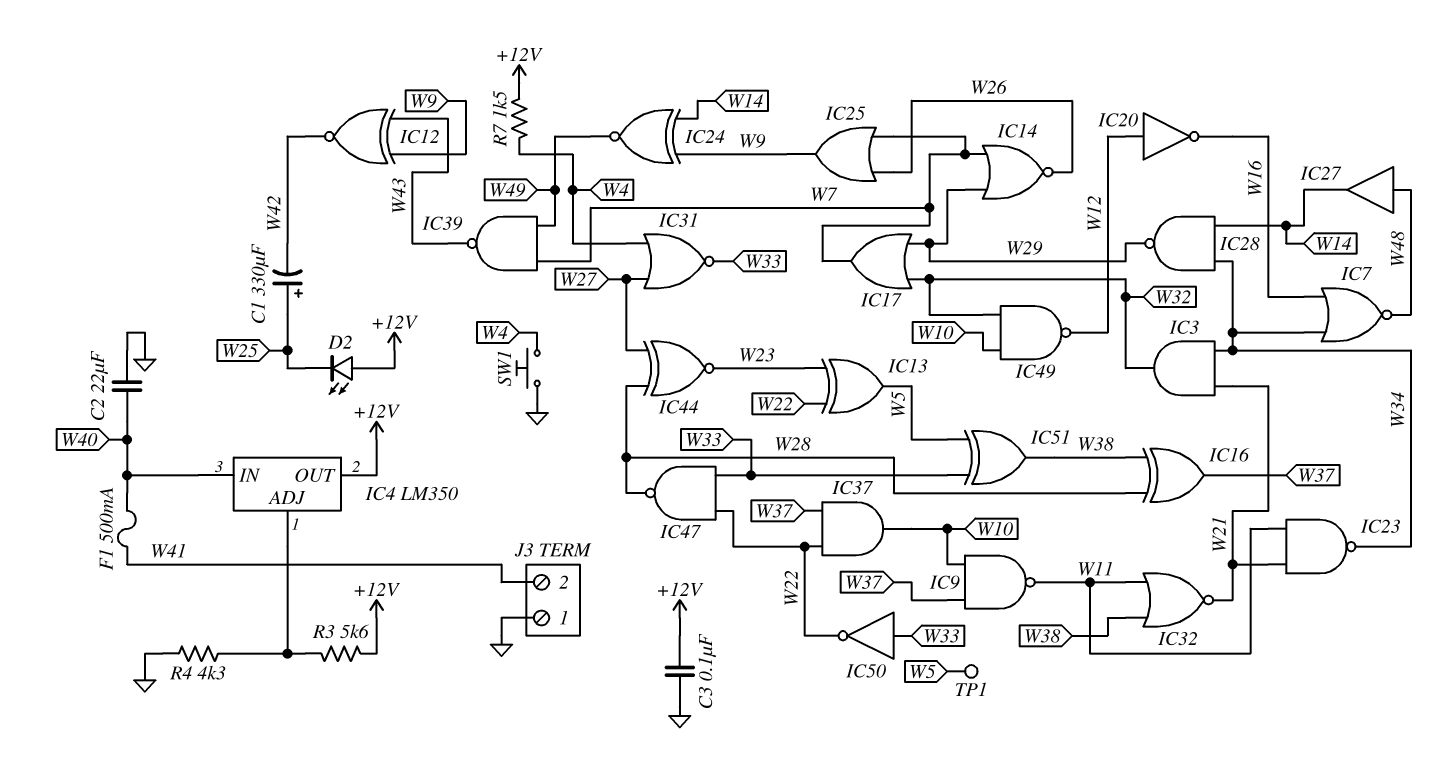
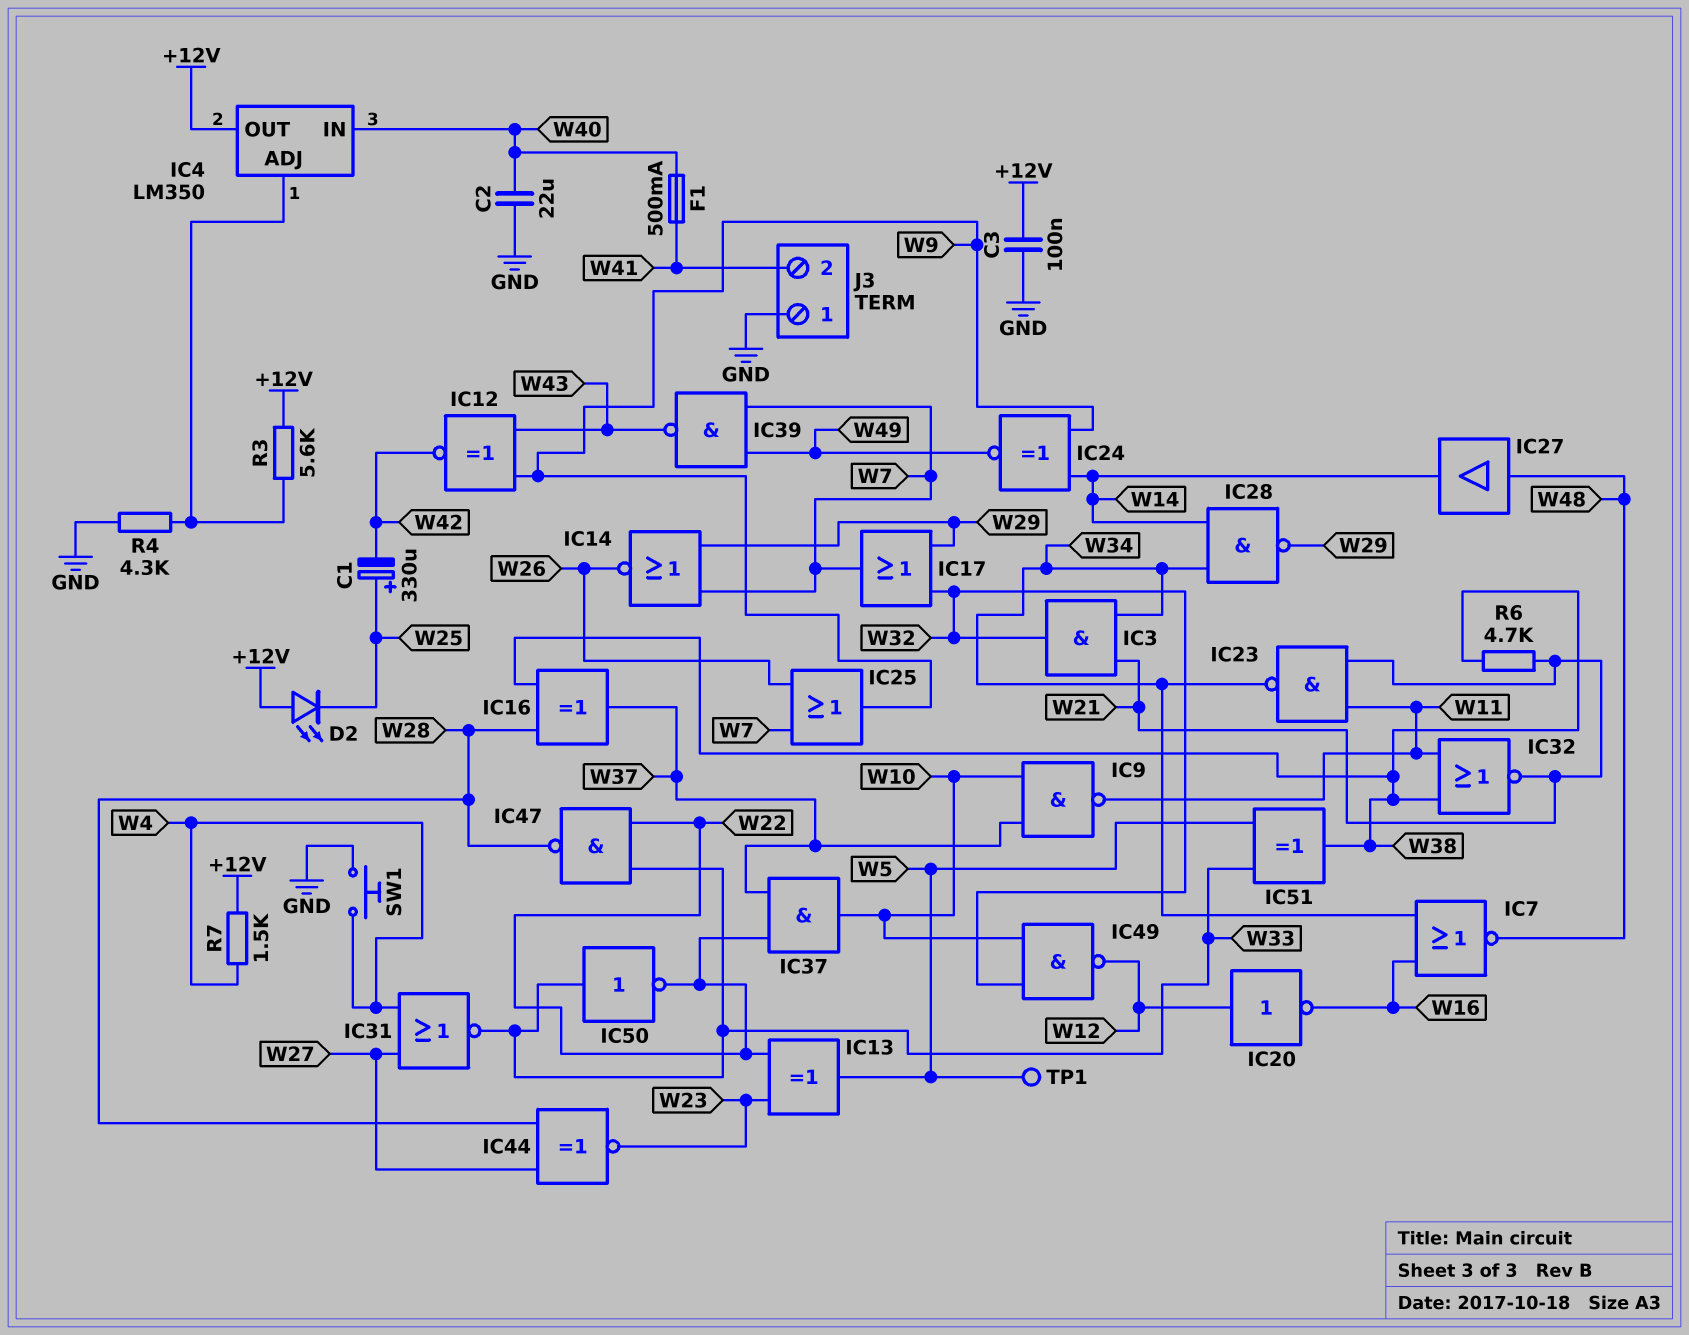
R6: none -> 4.7k (W21, W38)

